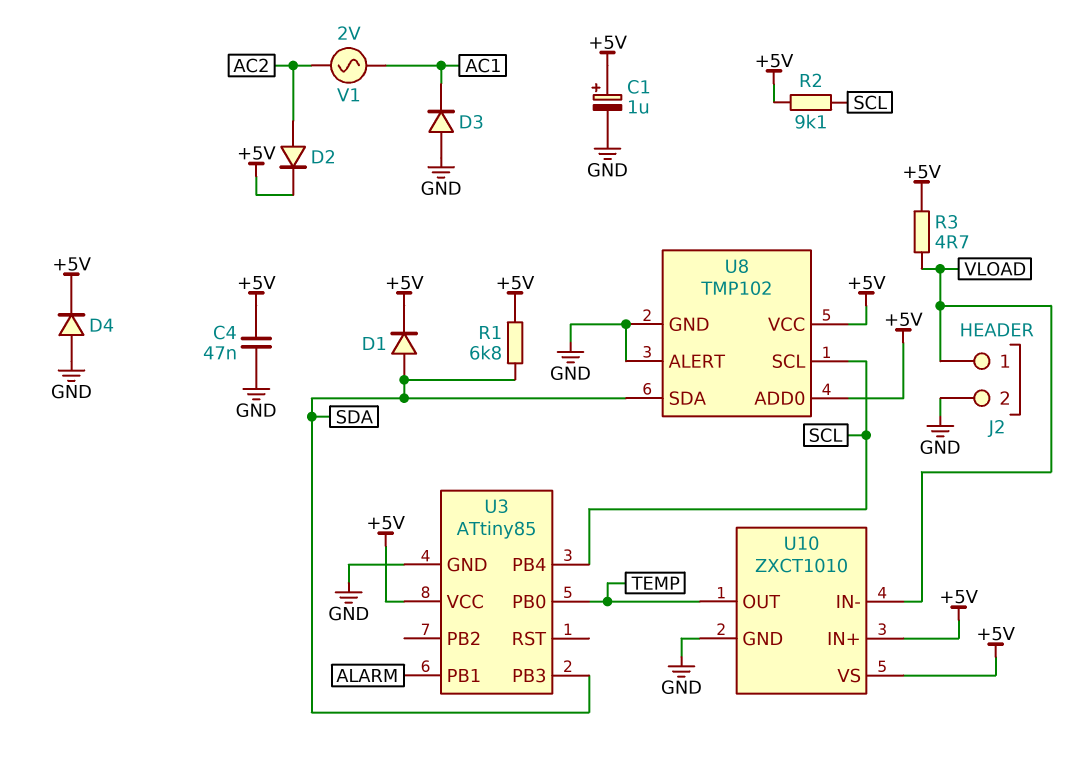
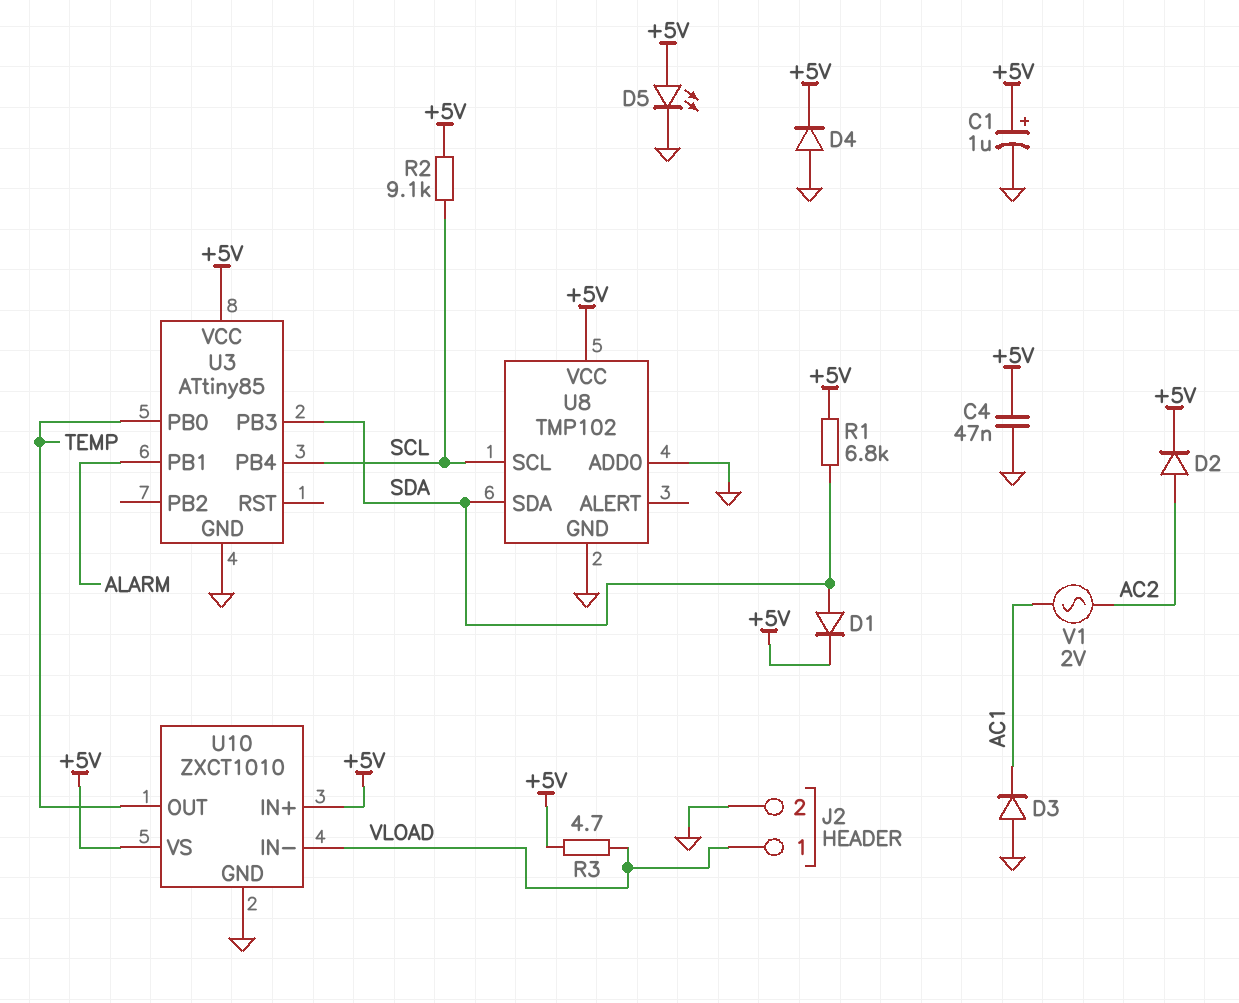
D5: none -> LED (A +5V, K GND)
U8 pin ADD0: +5V -> GND
U8 pin ALERT: GND -> none

